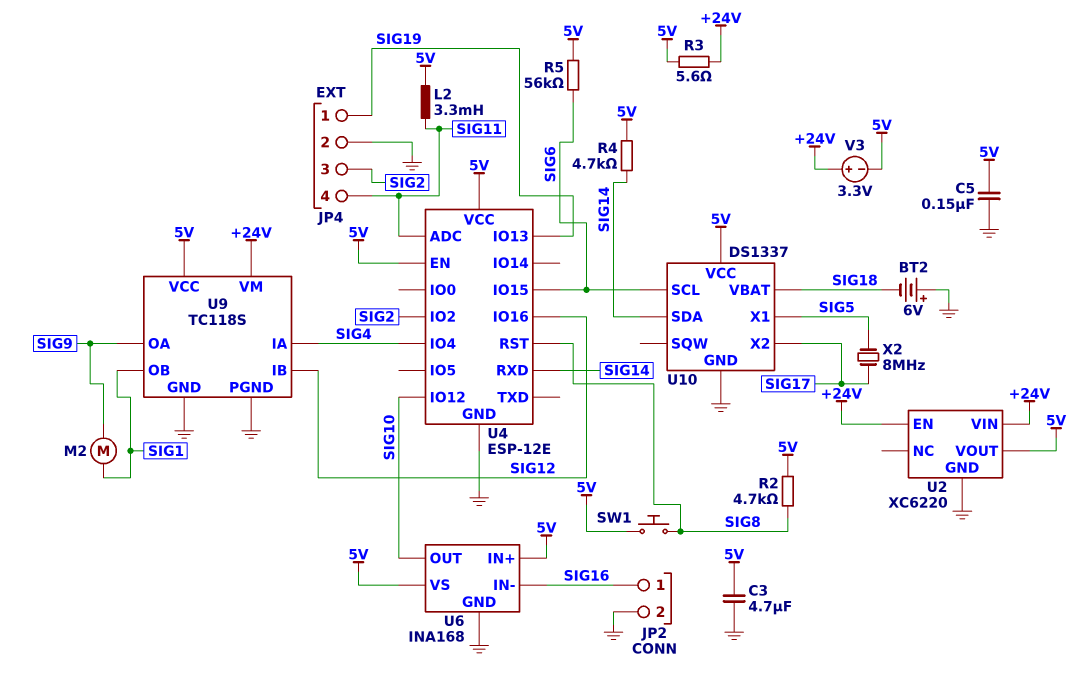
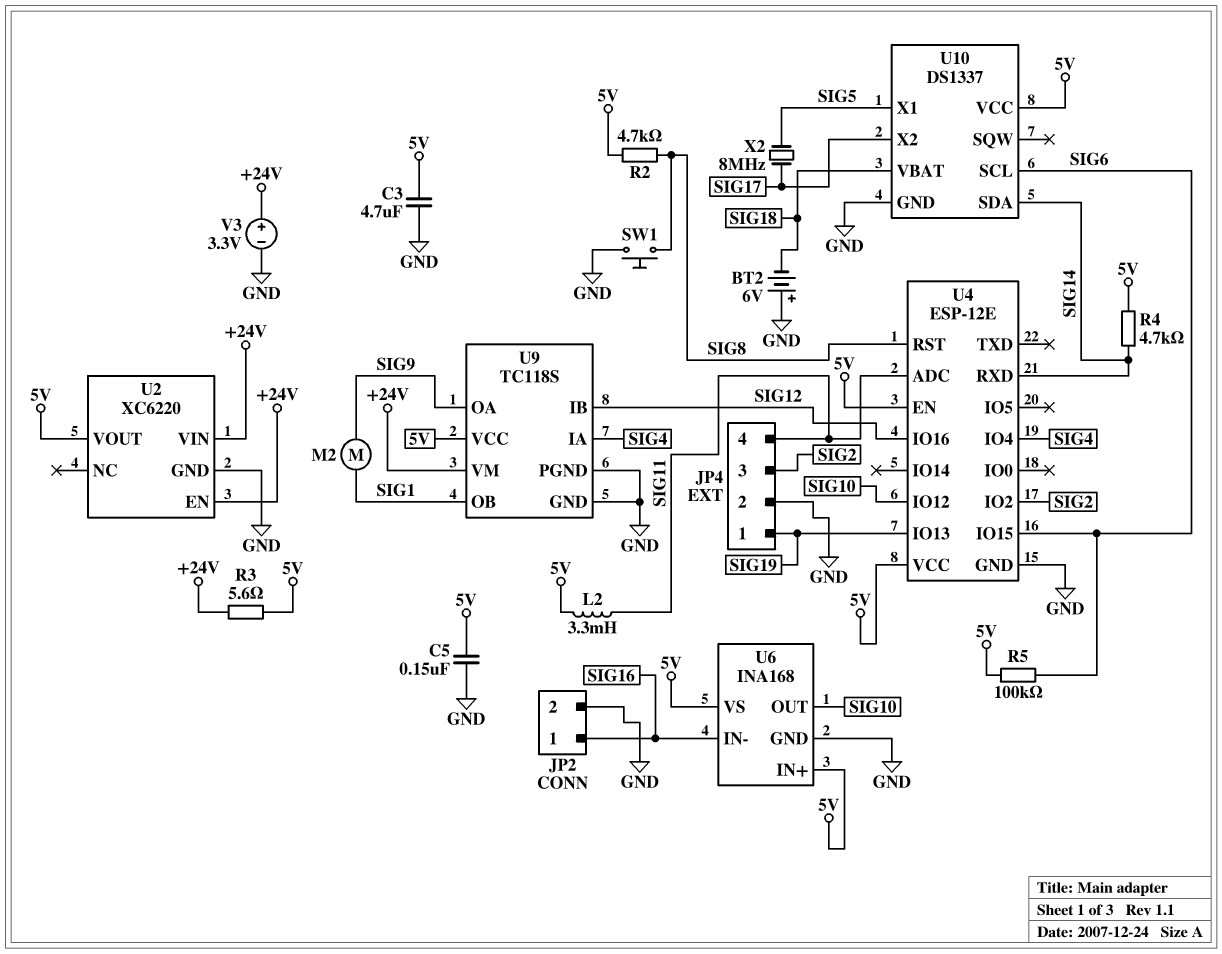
R5: 56k (5V, SIG6) -> 100k (5V, SIG6)
SW1: button (5V, SIG8) -> button (GND, SIG8)
V3: 3.3V (plus +24V, minus 5V) -> 3.3V (plus +24V, minus GND)

